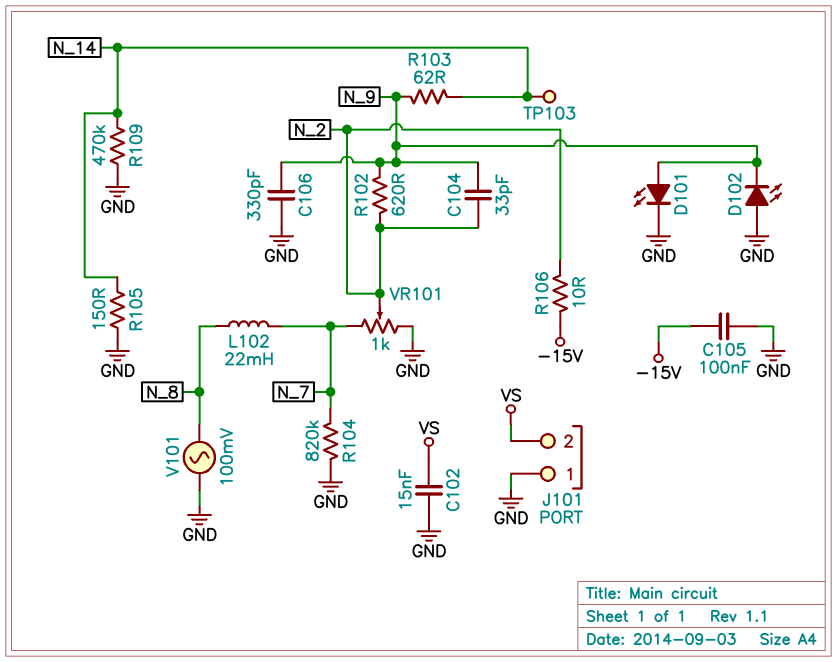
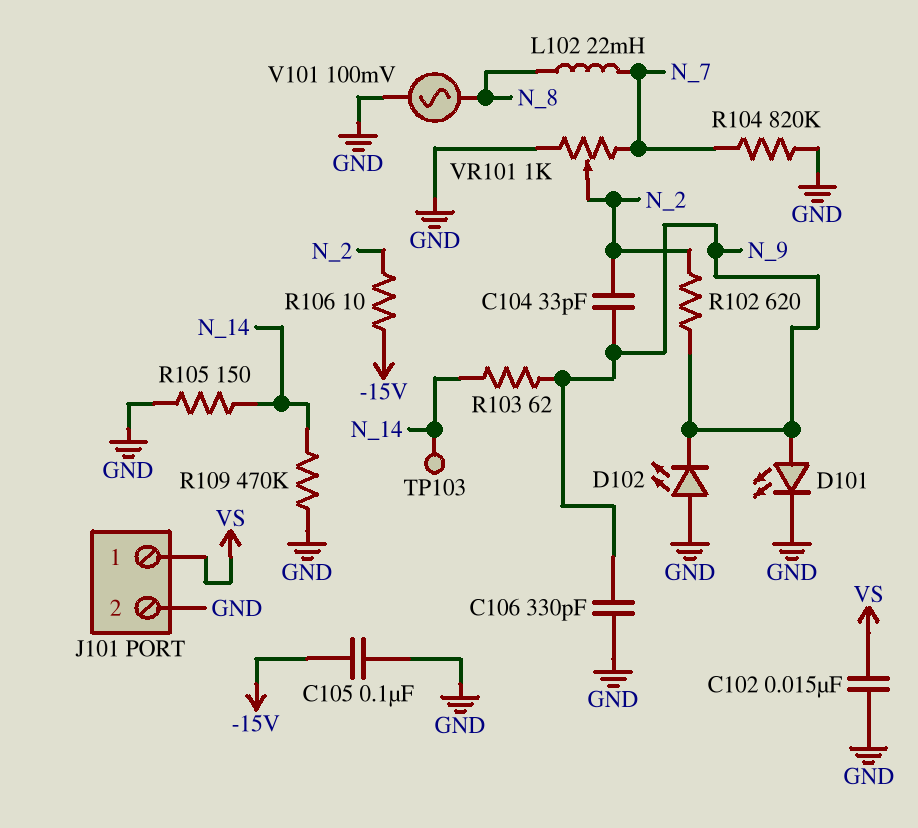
J101 pin 1: GND -> VS
J101 pin 2: VS -> GND

